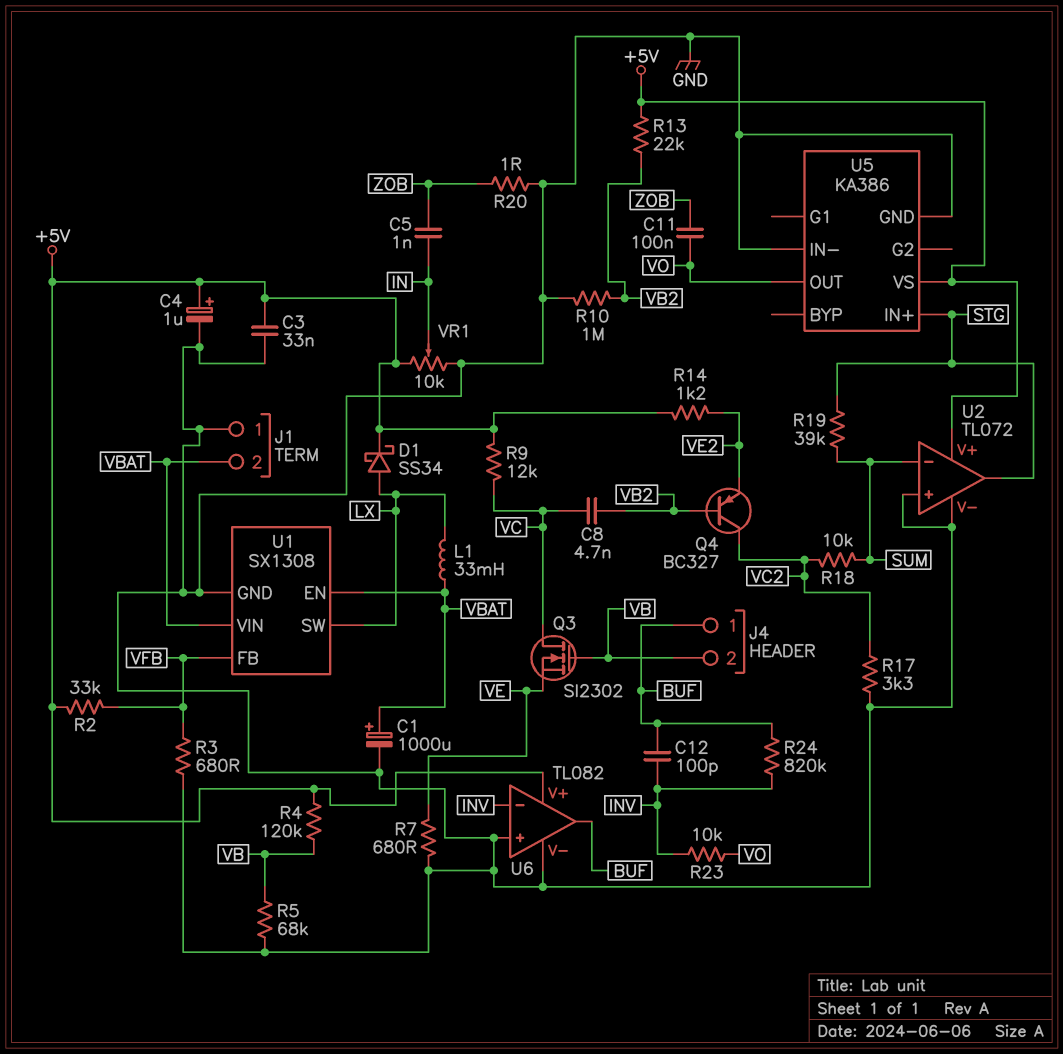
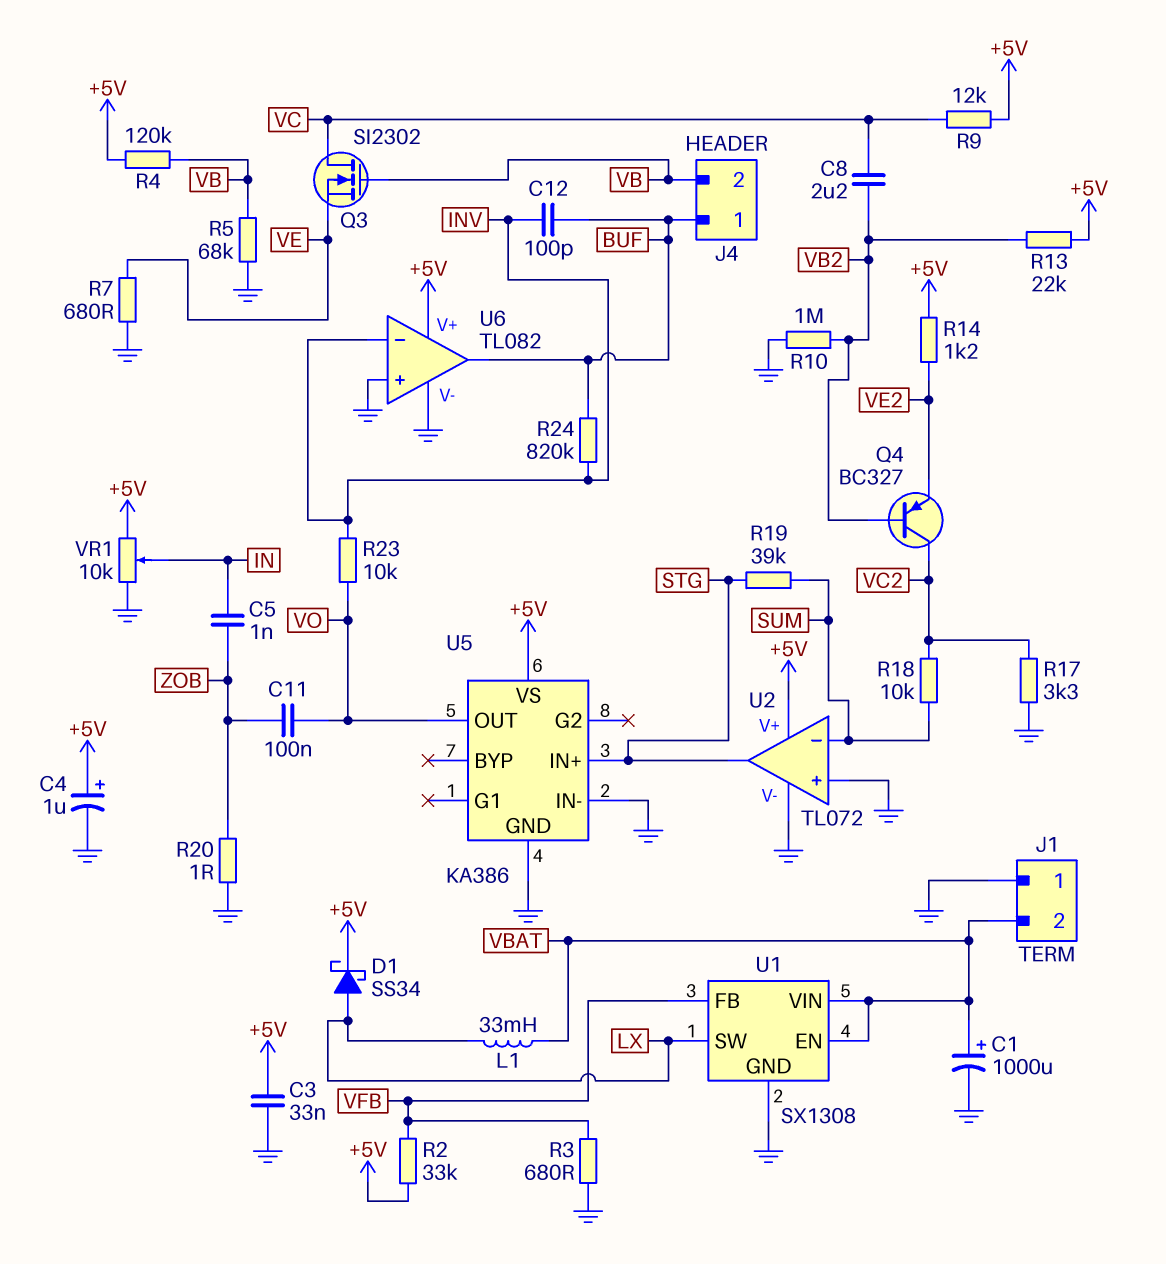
C8: 4.7nF (VB2, VC) -> 2.2uF (VB2, VC)

